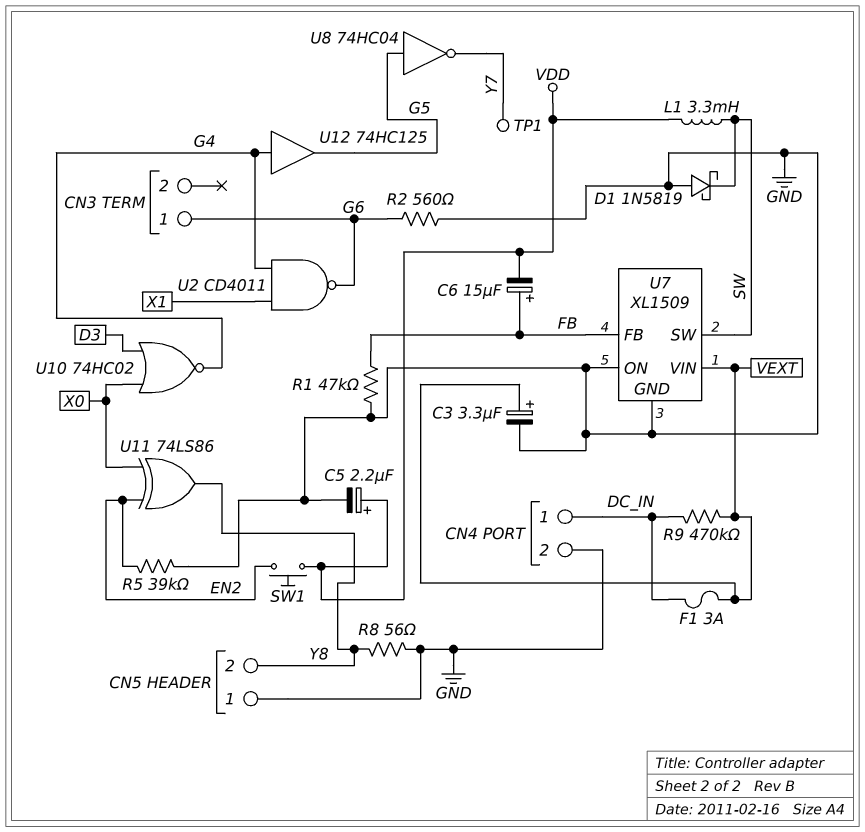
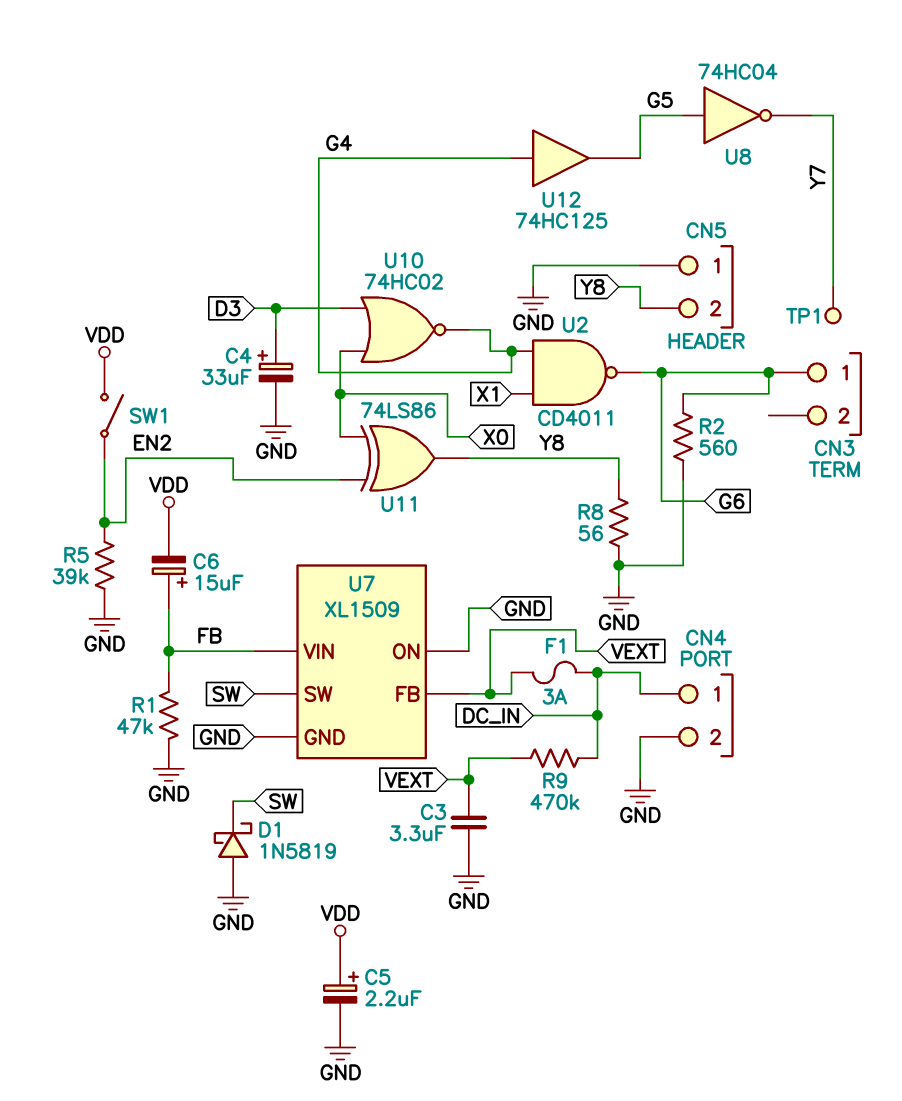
C3: 3.3uF (plus VEXT, minus GND) -> 3.3uF (GND, VEXT)
C4: none -> 33uF (plus D3, minus GND)
L1: 3.3mH (SW, VDD) -> none
SW1: button (EN2, VDD) -> switch (EN2, VDD)
U7 pin FB: FB -> VEXT
U7 pin VIN: VEXT -> FB

